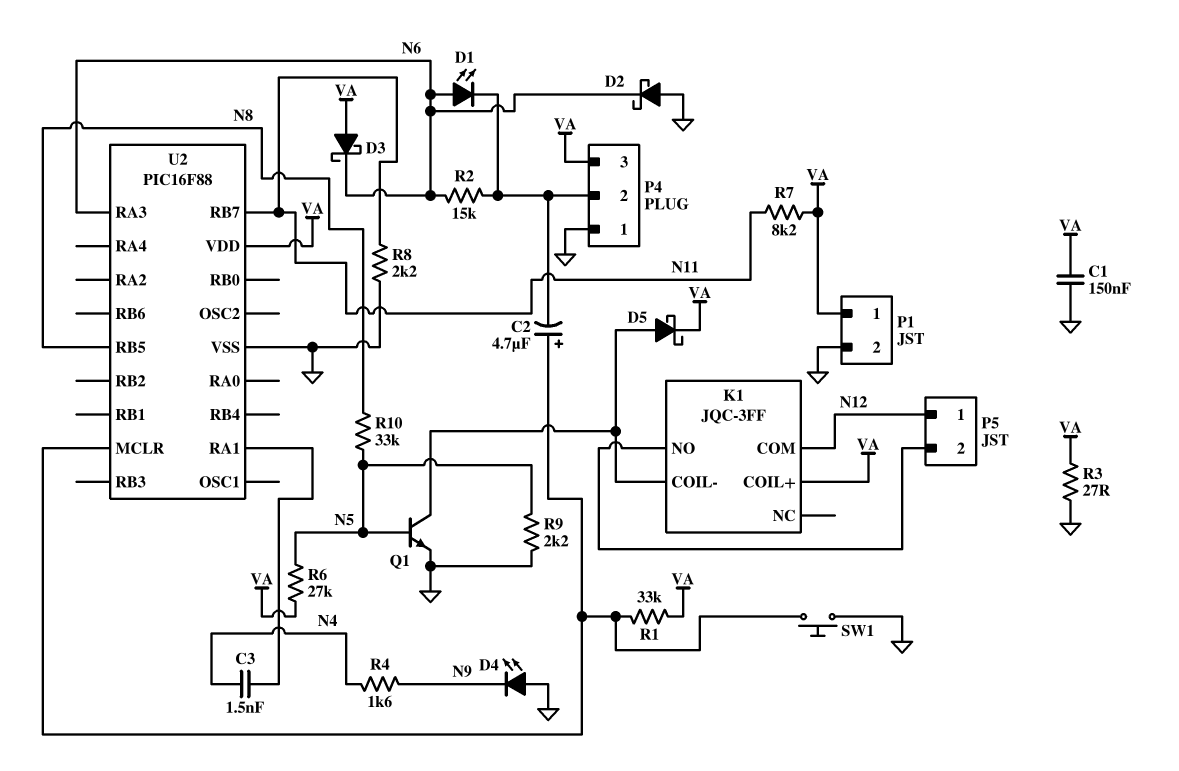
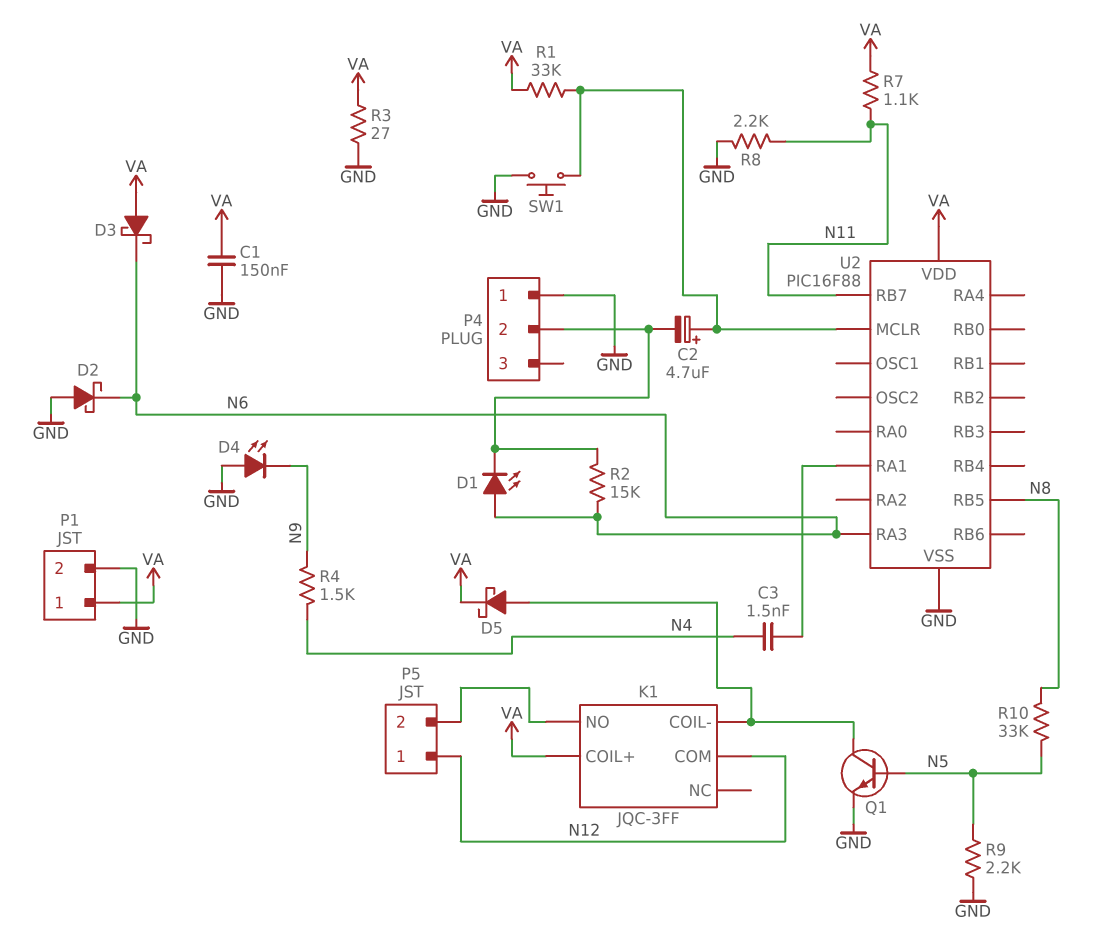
P4 pin 3: VA -> none
R4: 1.6k (N4, N9) -> 1.5k (N4, N9)
R6: 27k (N5, VA) -> none
R7: 8.2k (N11, VA) -> 1.1k (N11, VA)

